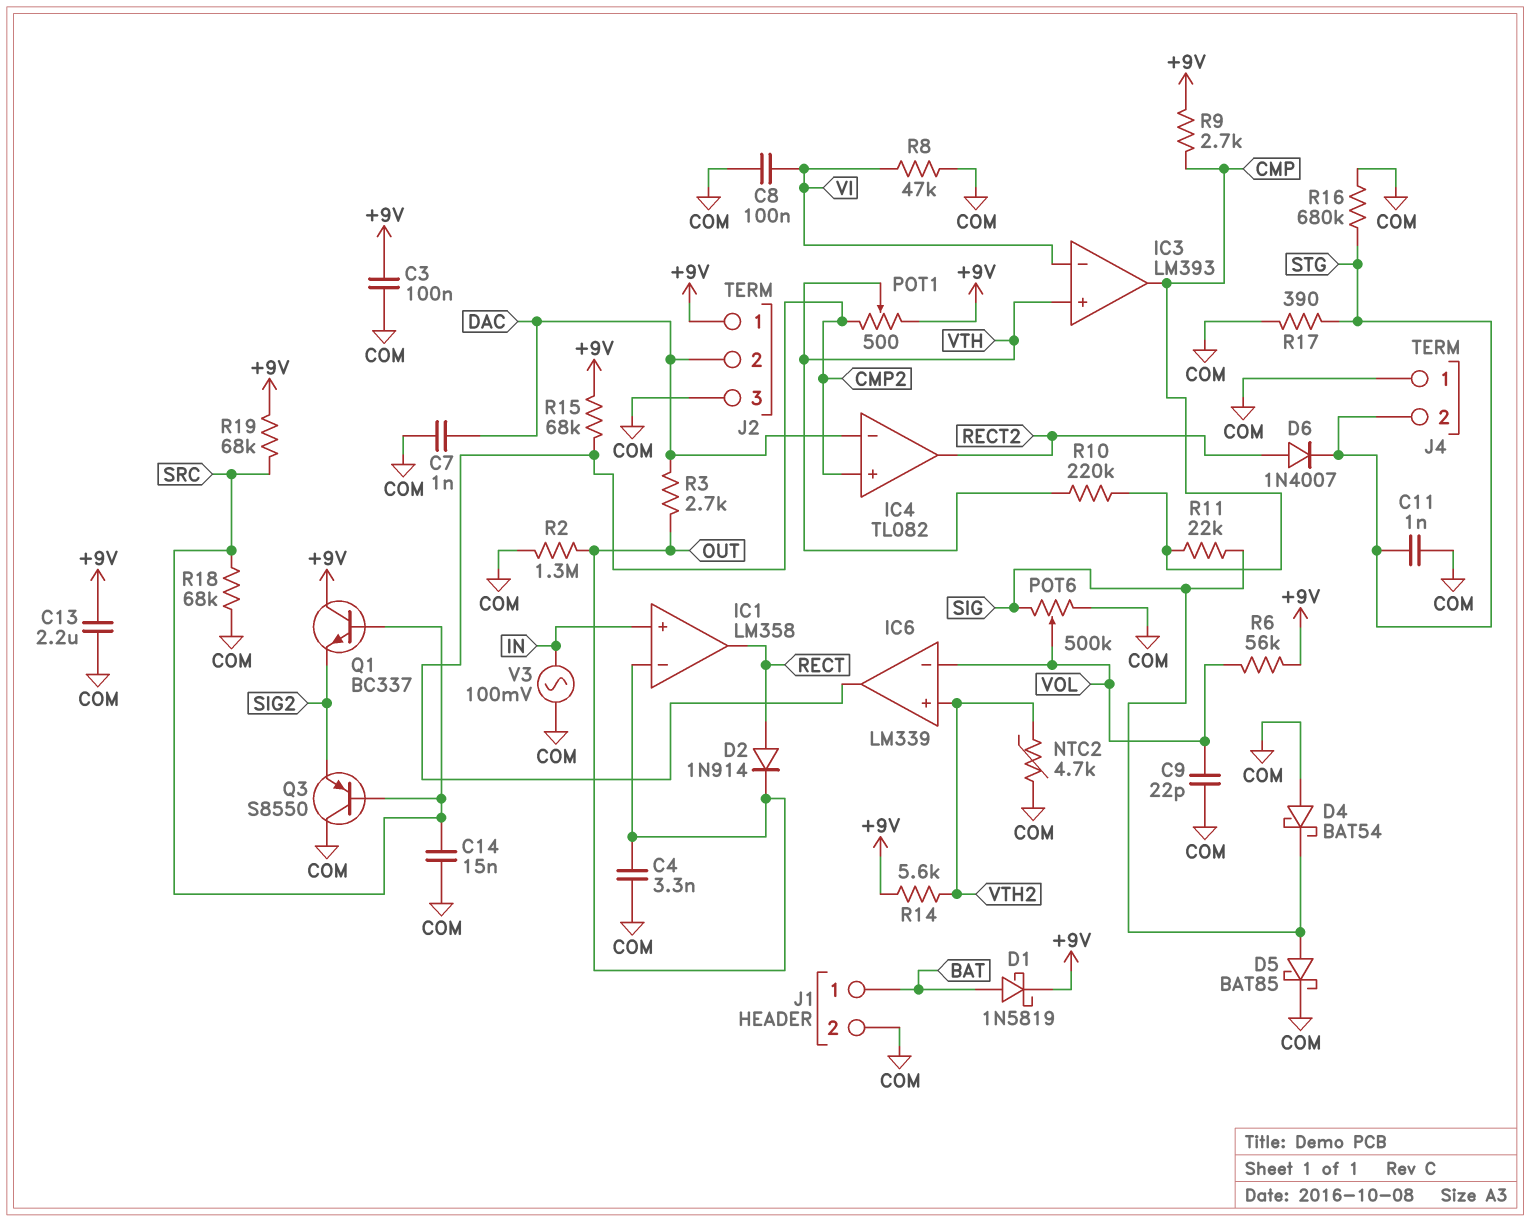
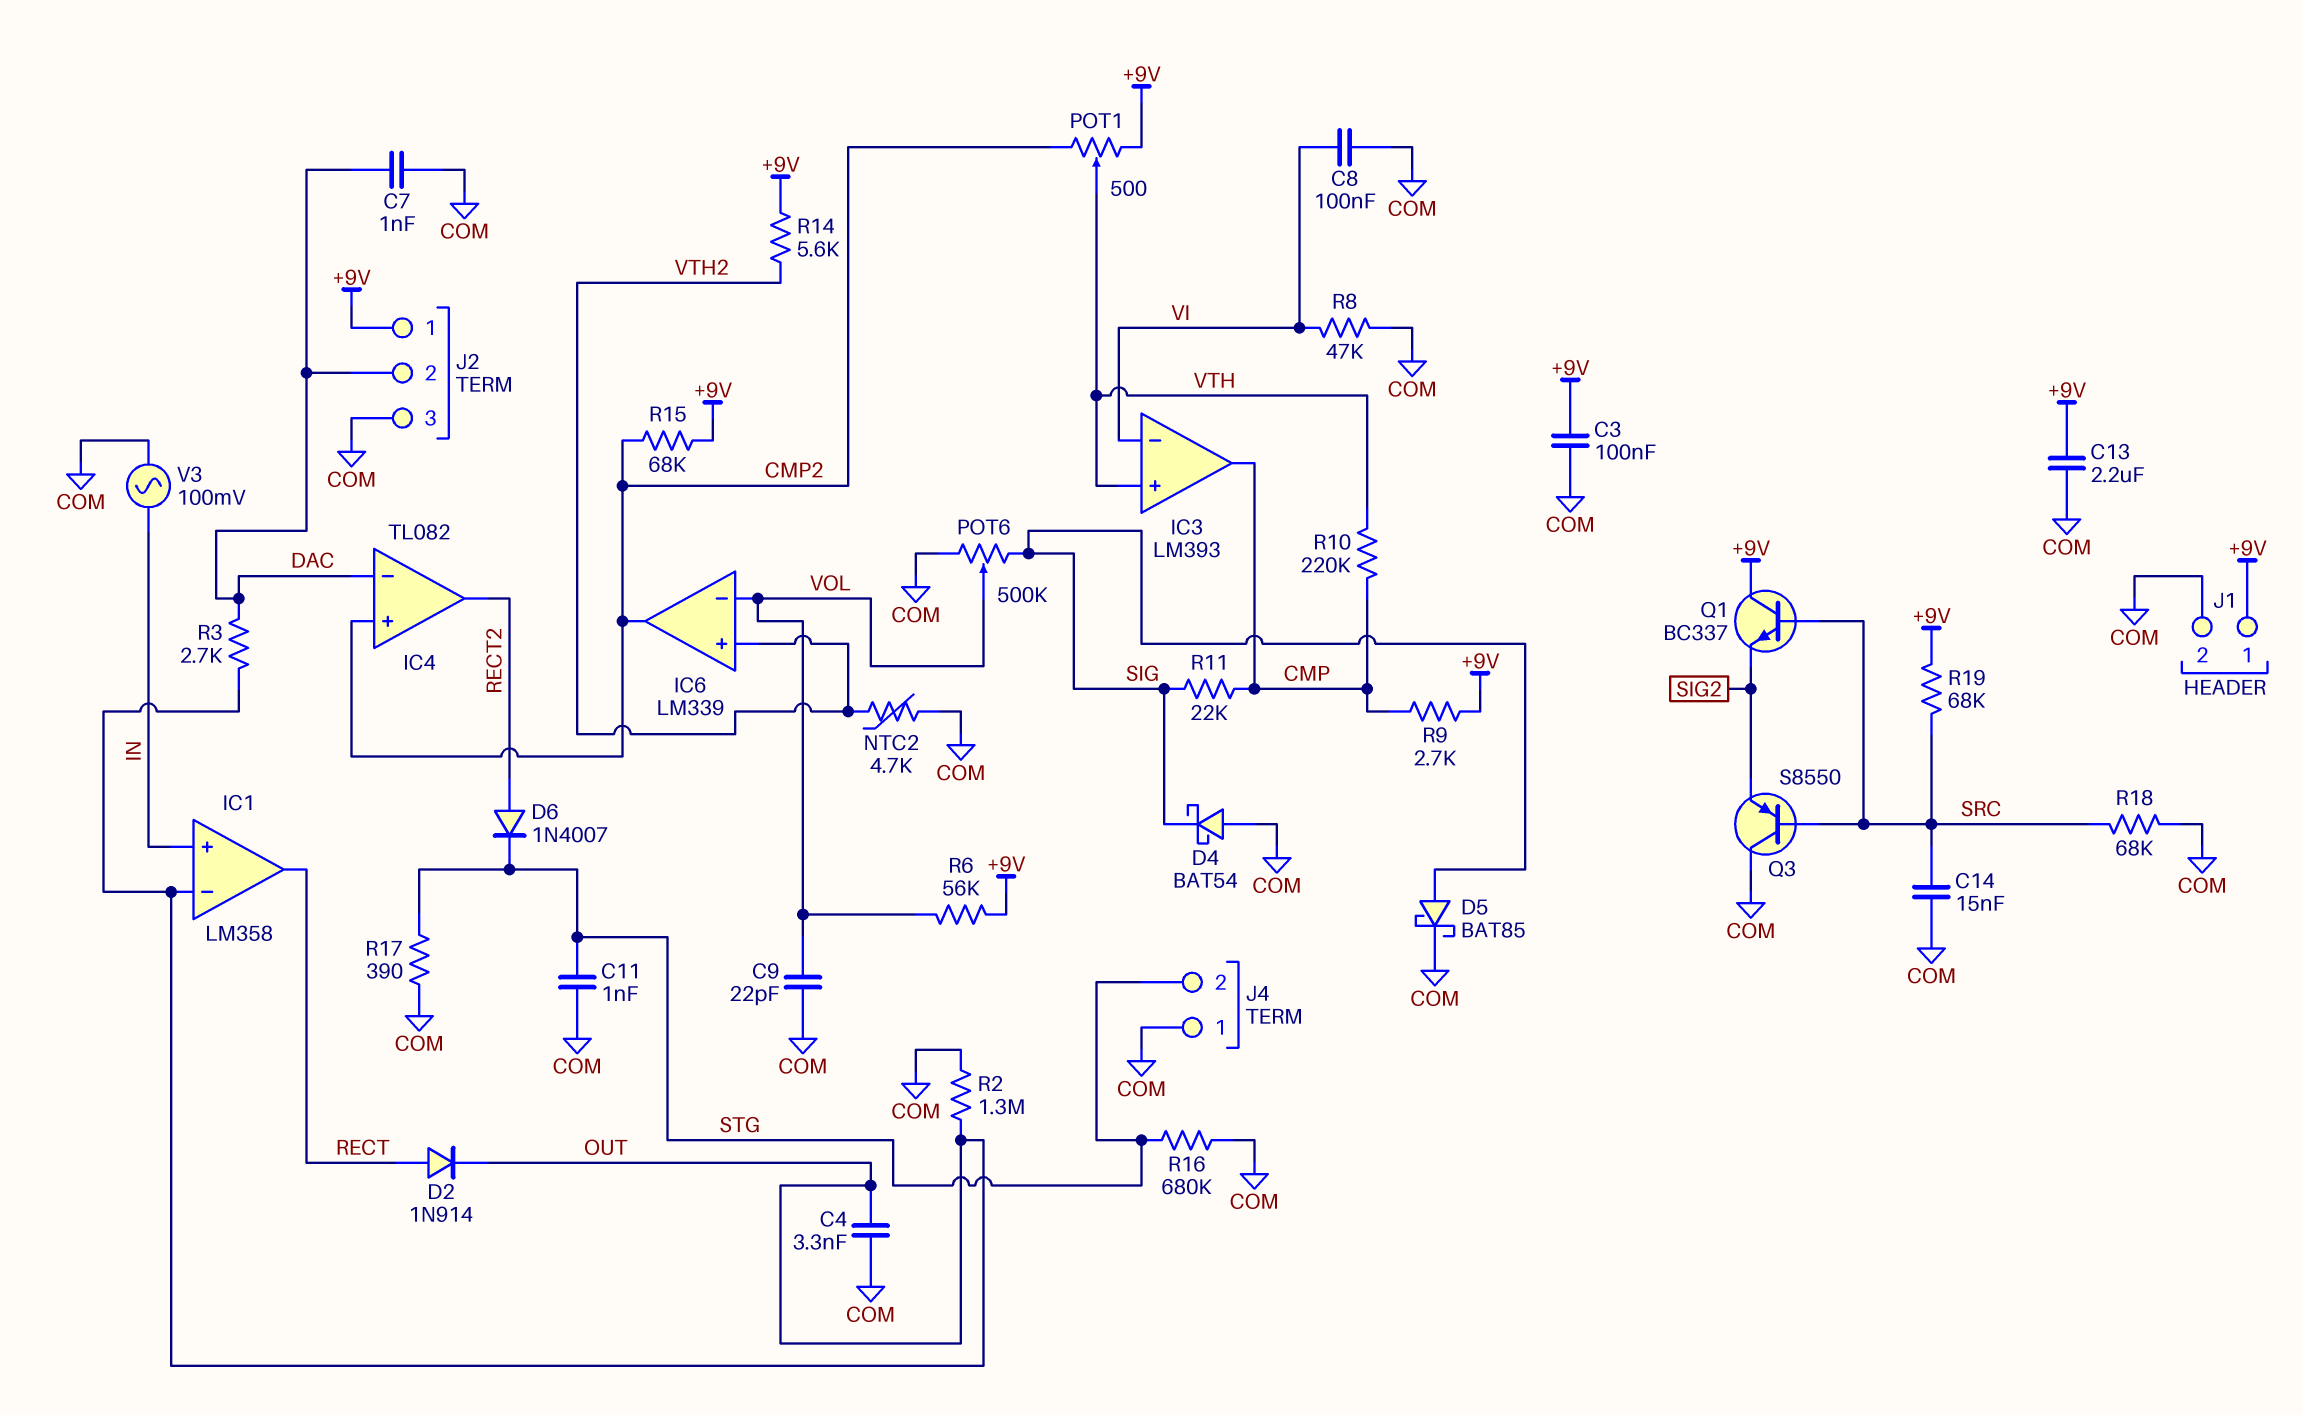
D1: schottky 1N5819 (A BAT, K +9V) -> none
J1 pin 1: BAT -> +9V

